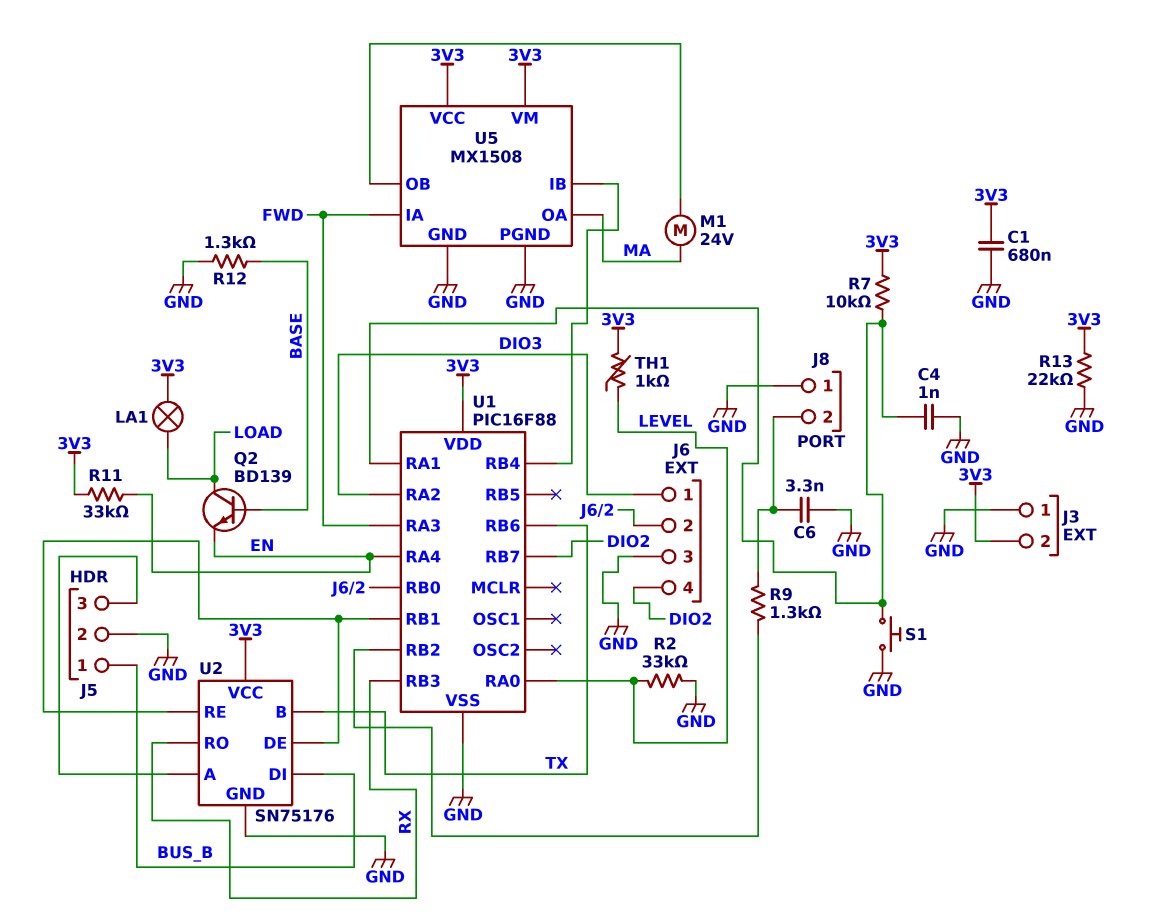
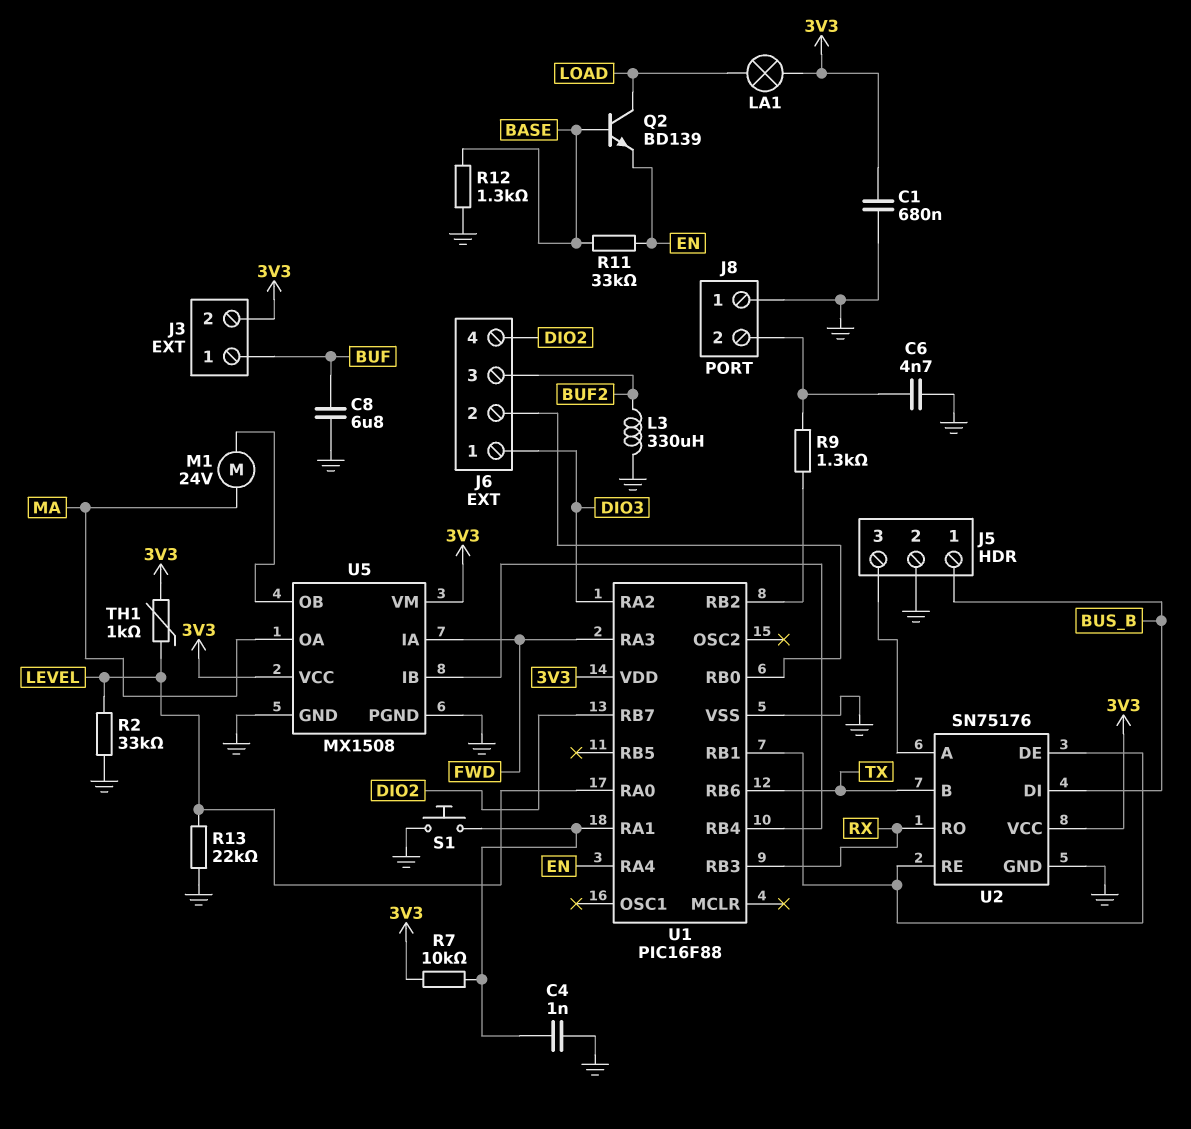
C6: 3.3nF (GND, J8/2) -> 4.7nF (GND, J8/2)
C8: none -> 6.8uF (BUF, GND)
J3 pin 1: GND -> BUF
J6 pin 3: GND -> BUF2
L3: none -> 330uH (BUF2, GND)
R11: 33k (3V3, EN) -> 33k (BASE, EN)
R13: 22k (3V3, GND) -> 22k (GND, LEVEL)

